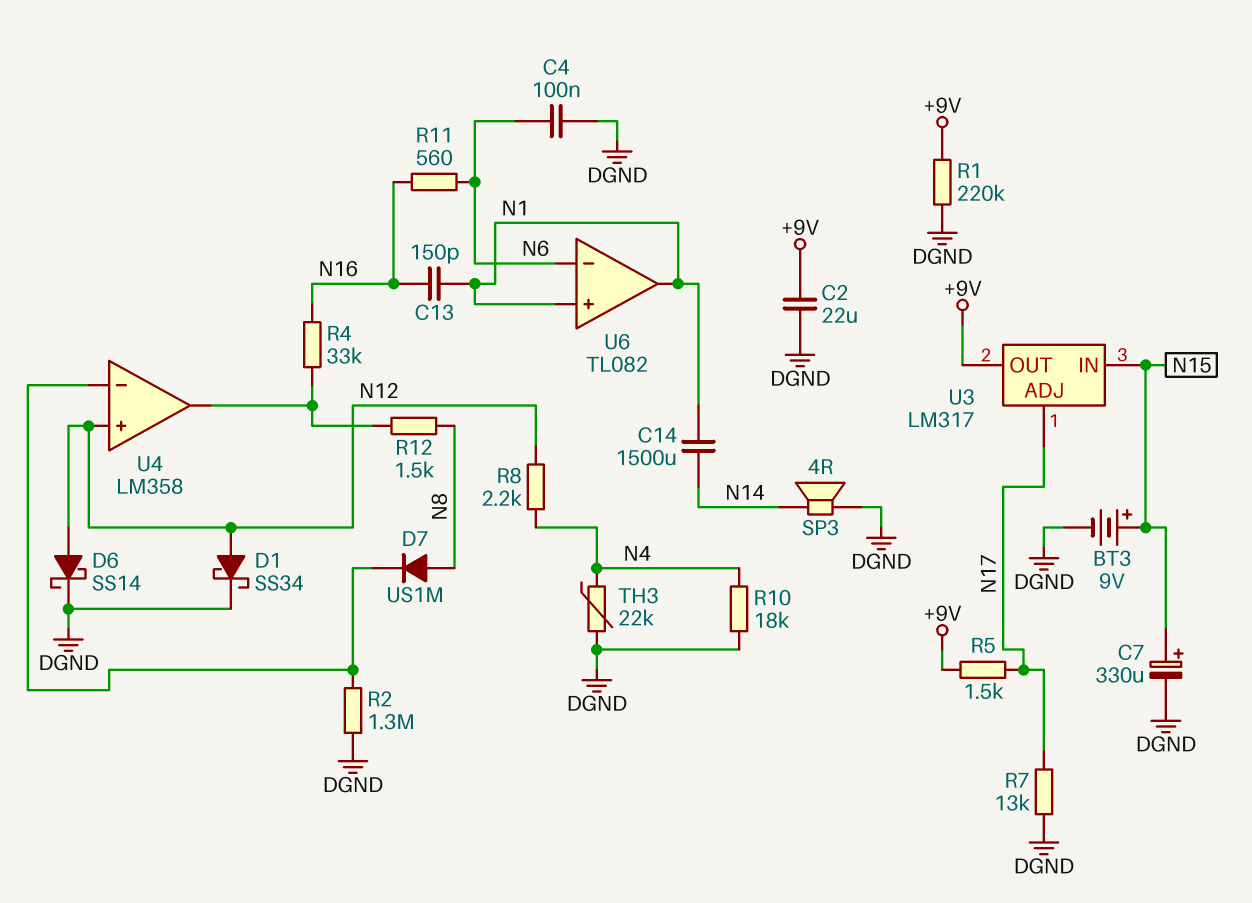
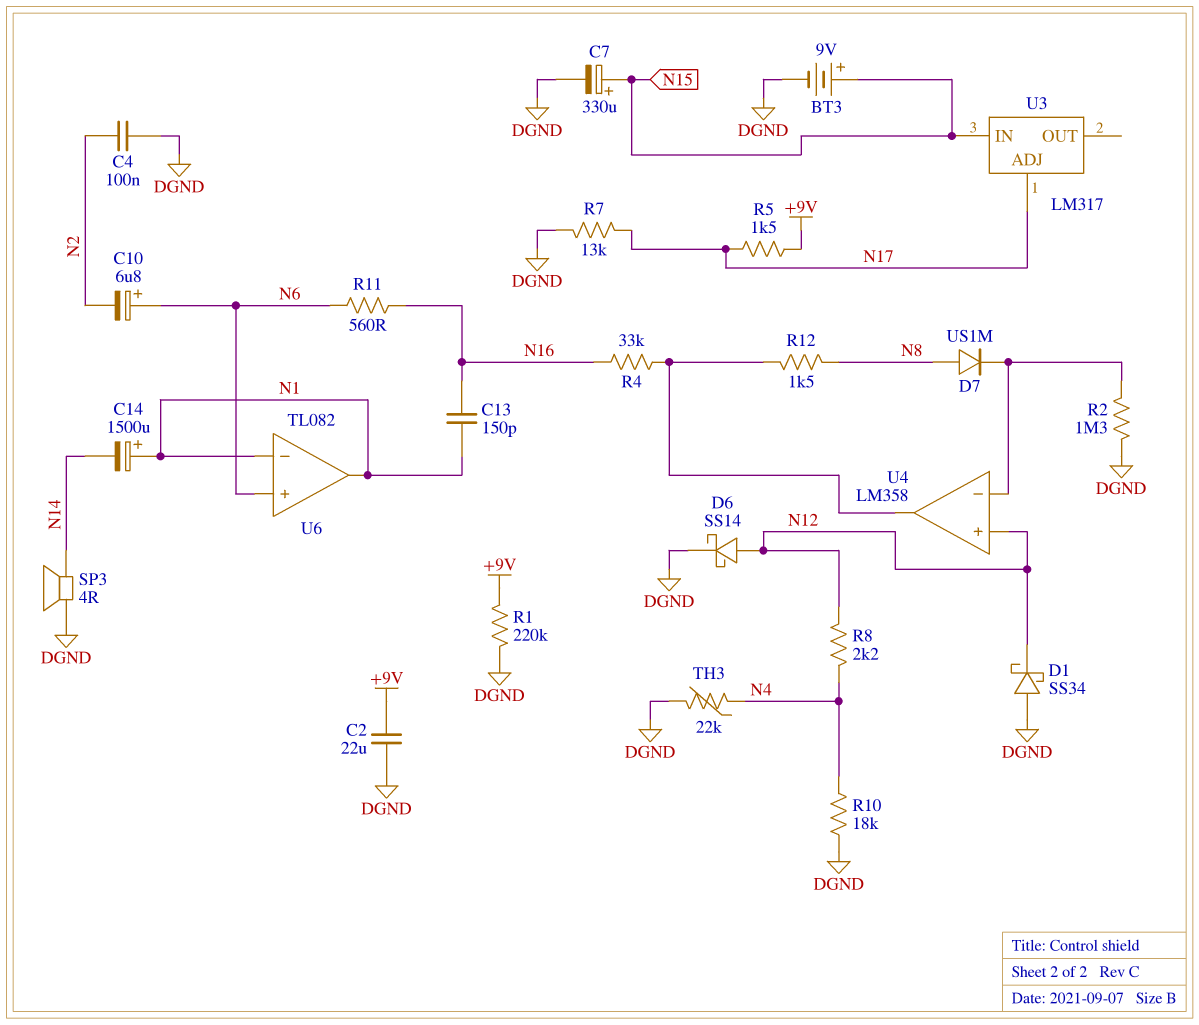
C4: 100nF (DGND, N6) -> 100nF (DGND, N2)
C10: none -> 6.8uF (plus N6, minus N2)
C14: 1500uF (N1, N14) -> 1500uF (plus N1, minus N14)
D1: schottky SS34 (A N12, K DGND) -> schottky SS34 (A DGND, K N12)
U3 pin OUT: +9V -> none
U6 pin in+: N1 -> N6
U6 pin in-: N6 -> N1

